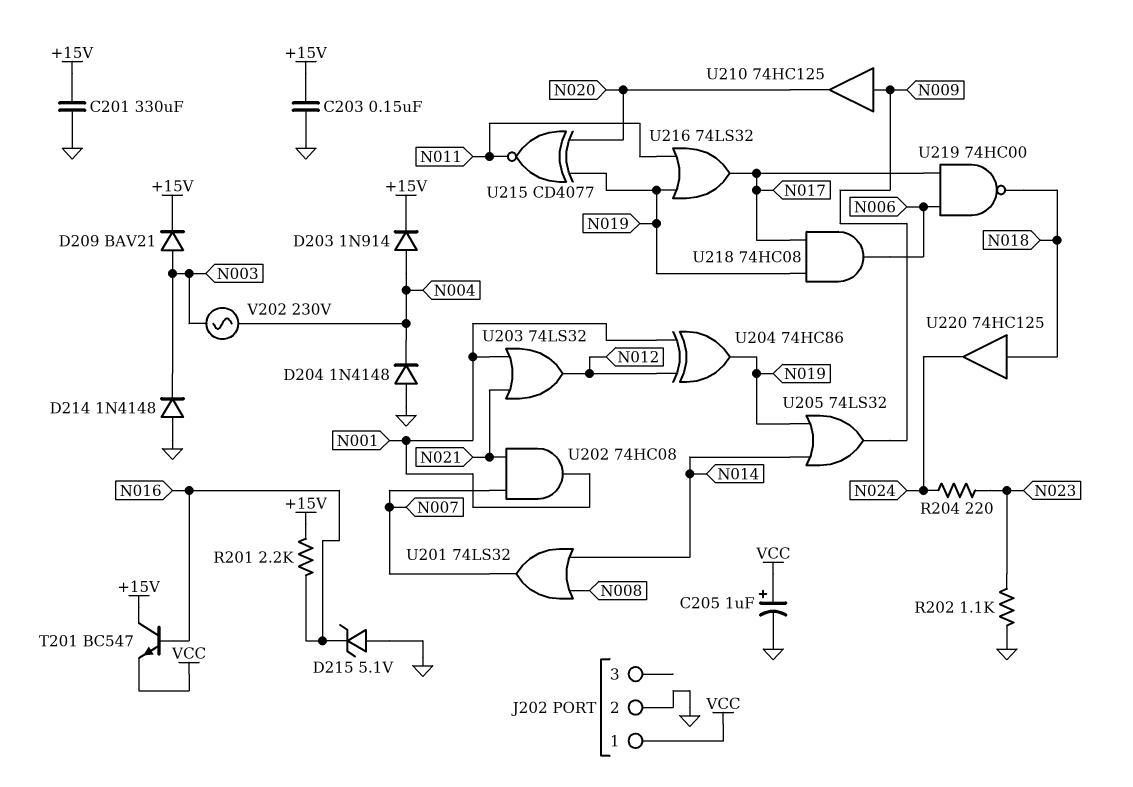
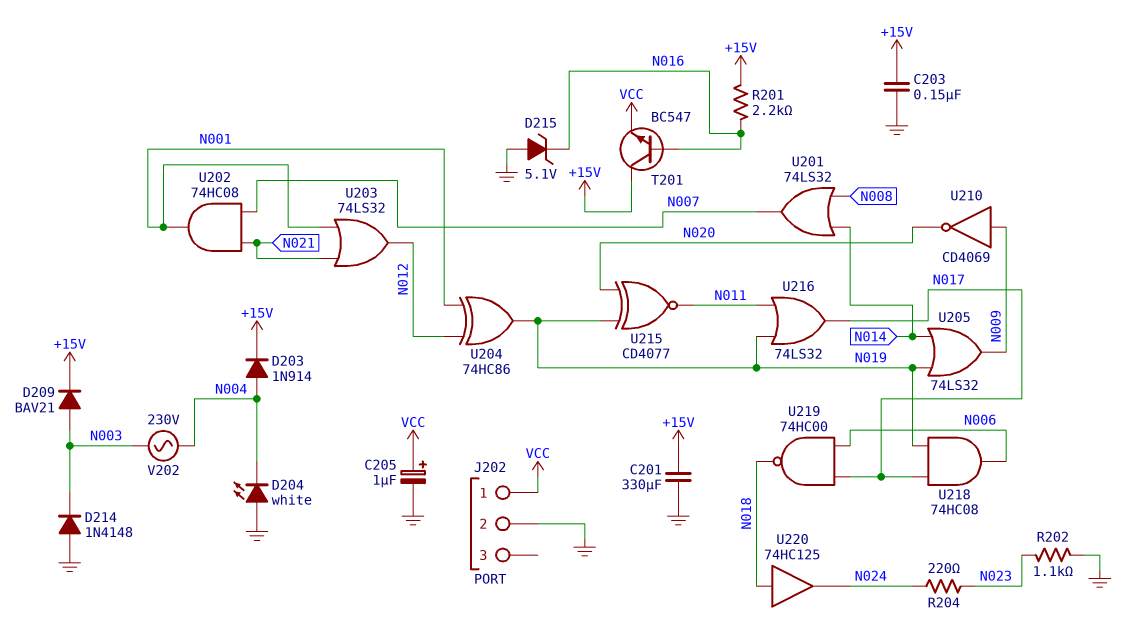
D204: diode 1N4148 (A GND, K N004) -> LED white (A GND, K N004)
U210: buffer 74HC125 (in N009, out N020) -> NOT CD4069 (in N009, out N020)

